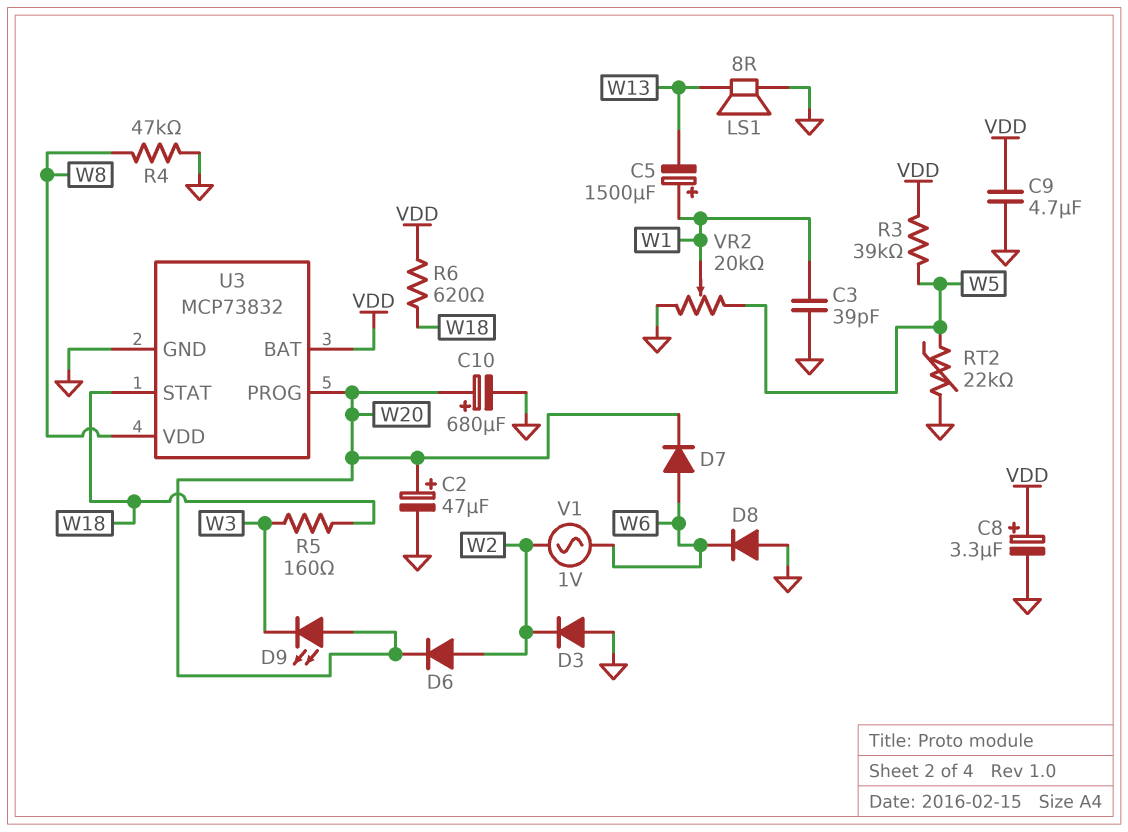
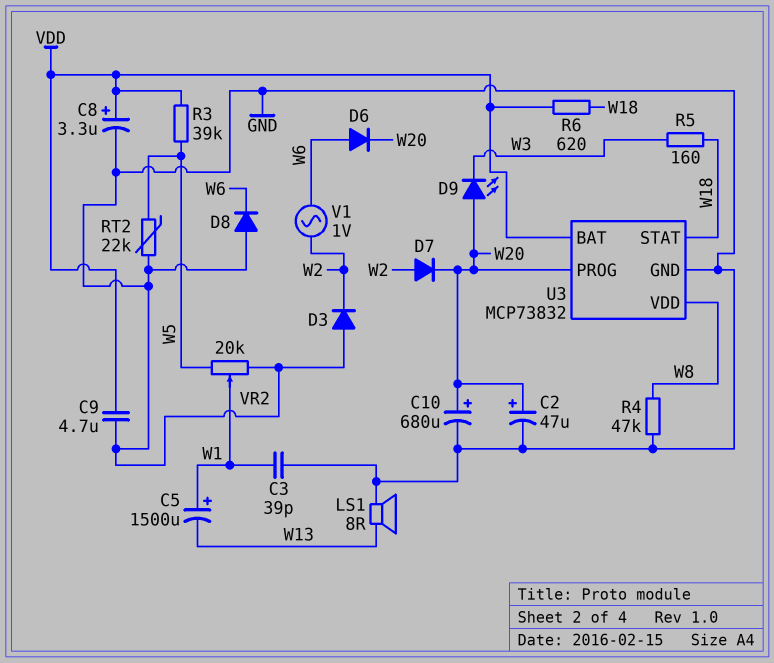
D6: diode (A W2, K W20) -> diode (A W6, K W20)
D7: diode (A W6, K W20) -> diode (A W2, K W20)

